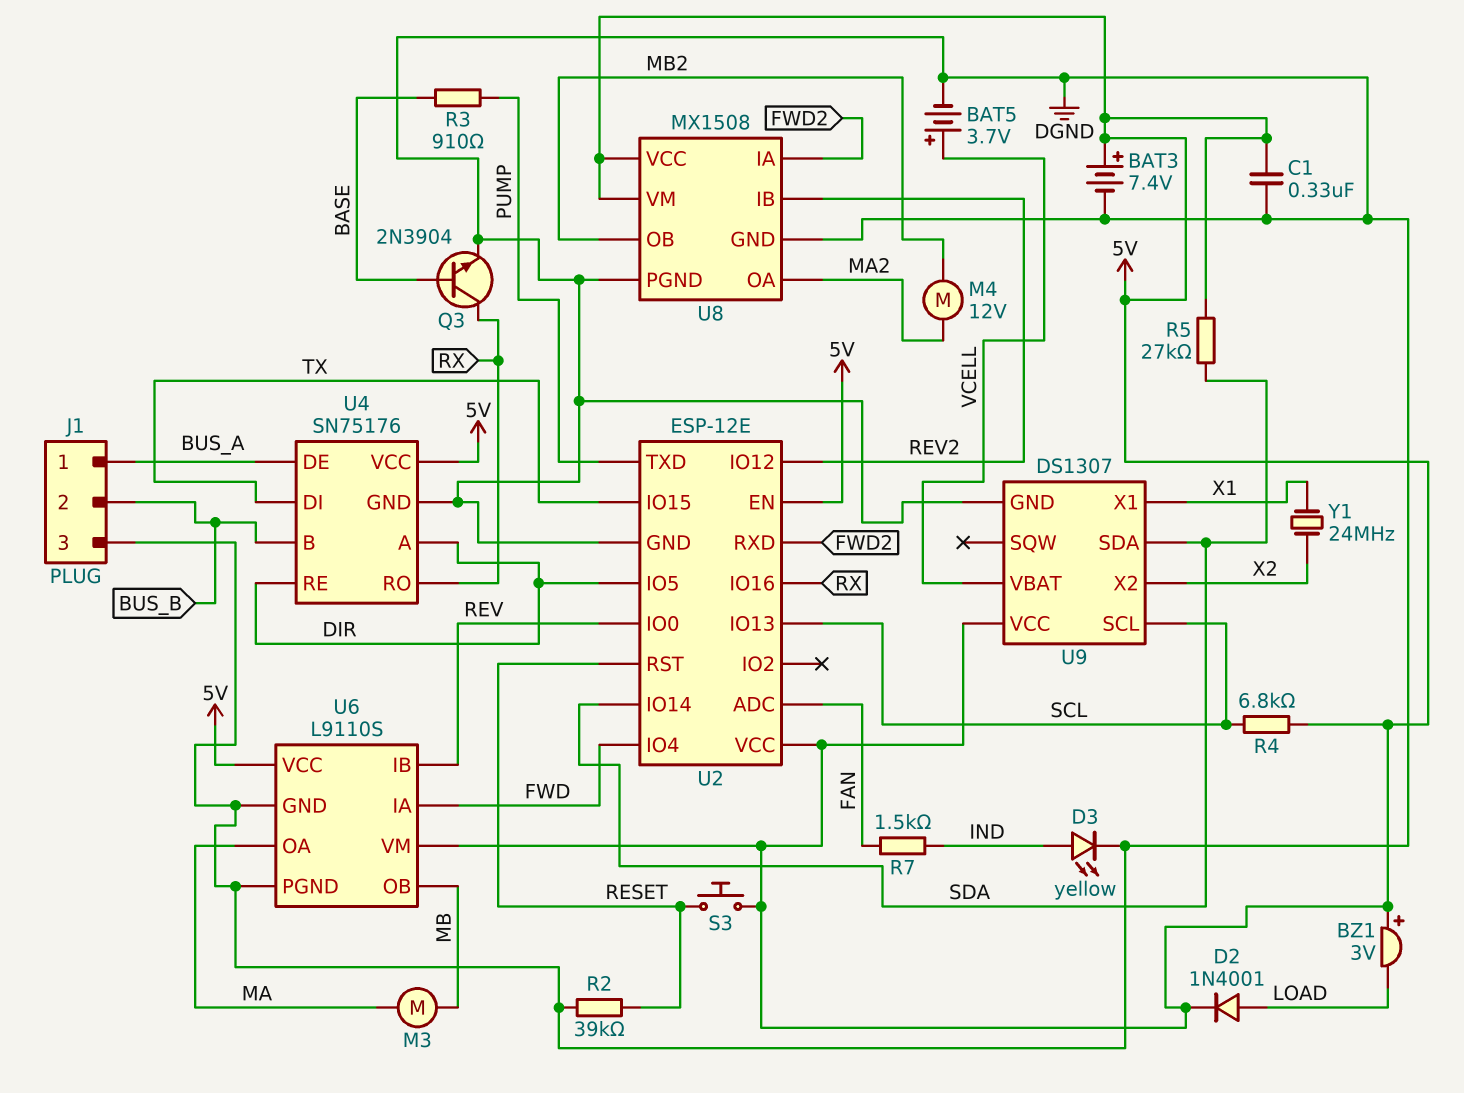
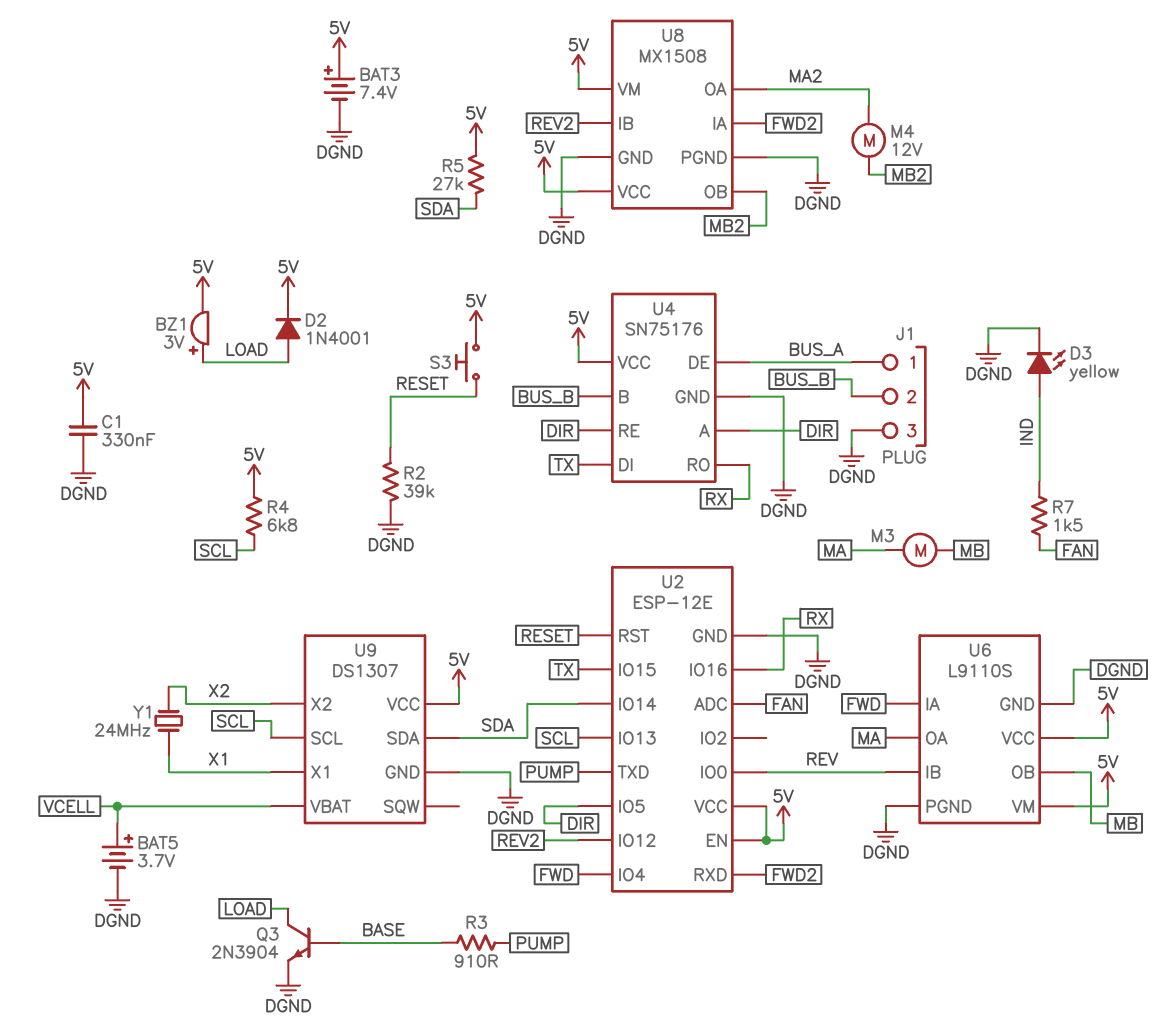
BZ1: buzzer 3V (plus 5V, minus LOAD) -> buzzer 3V (plus LOAD, minus 5V)
Q3: NPN 2N3904 (B BASE, C RX, E DGND) -> NPN 2N3904 (B BASE, C LOAD, E DGND)

